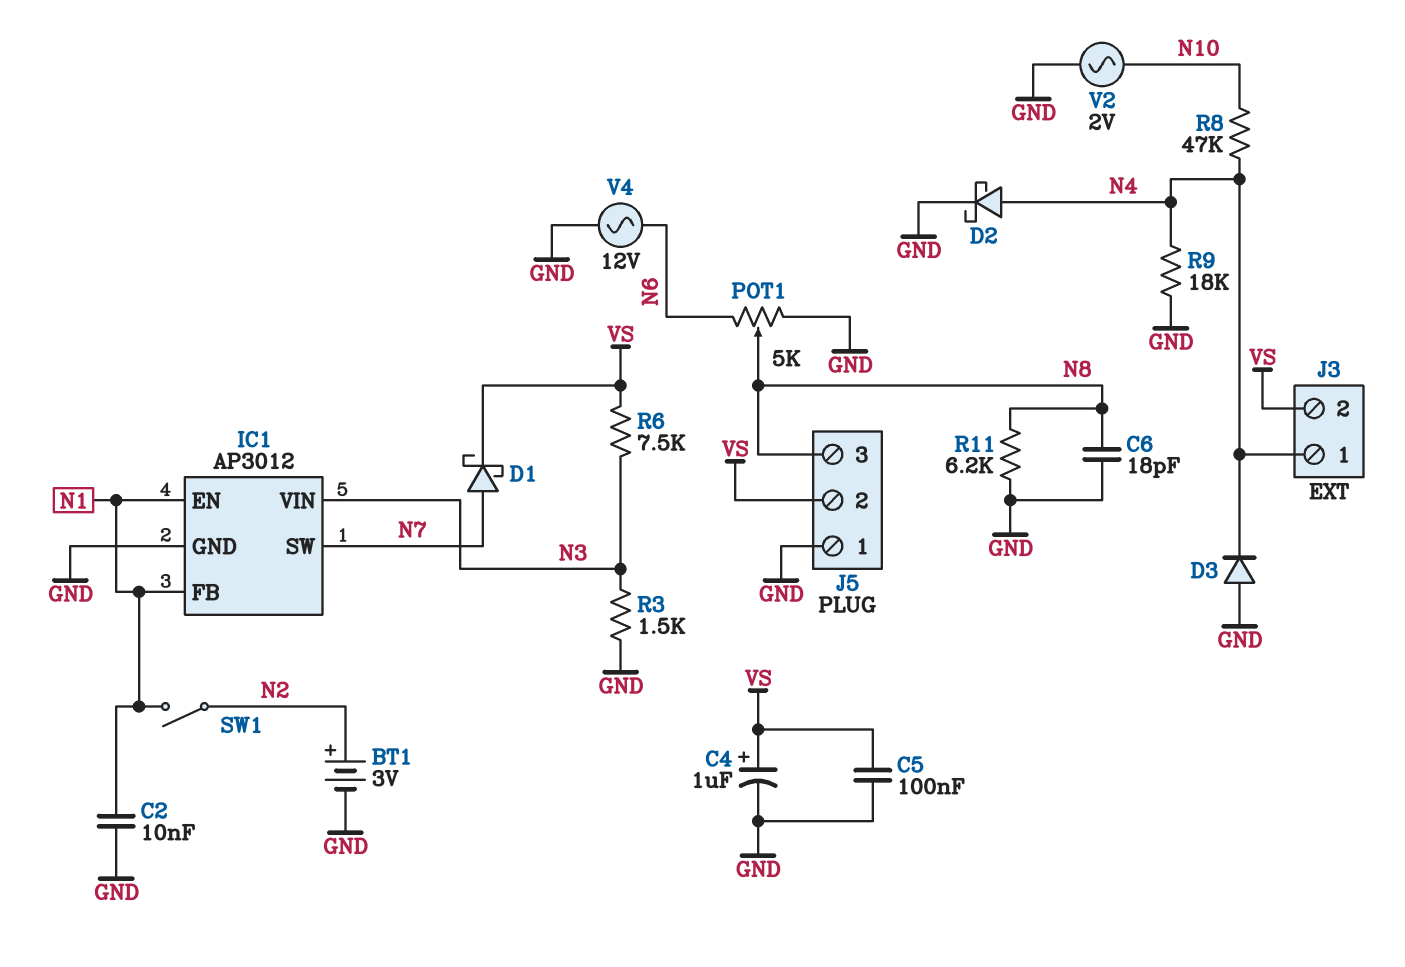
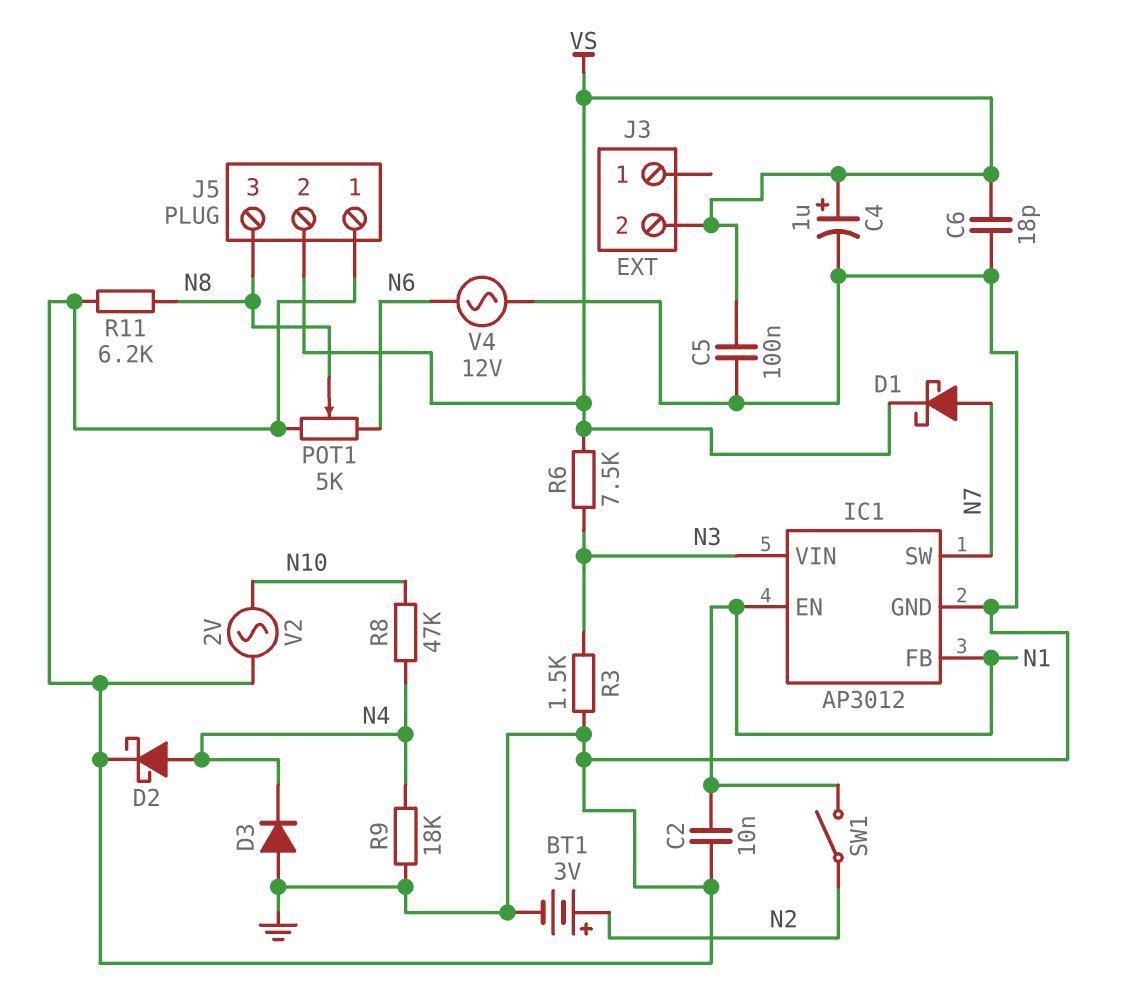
C6: 18pF (GND, N8) -> 18pF (GND, VS)
J3 pin 1: N4 -> none

